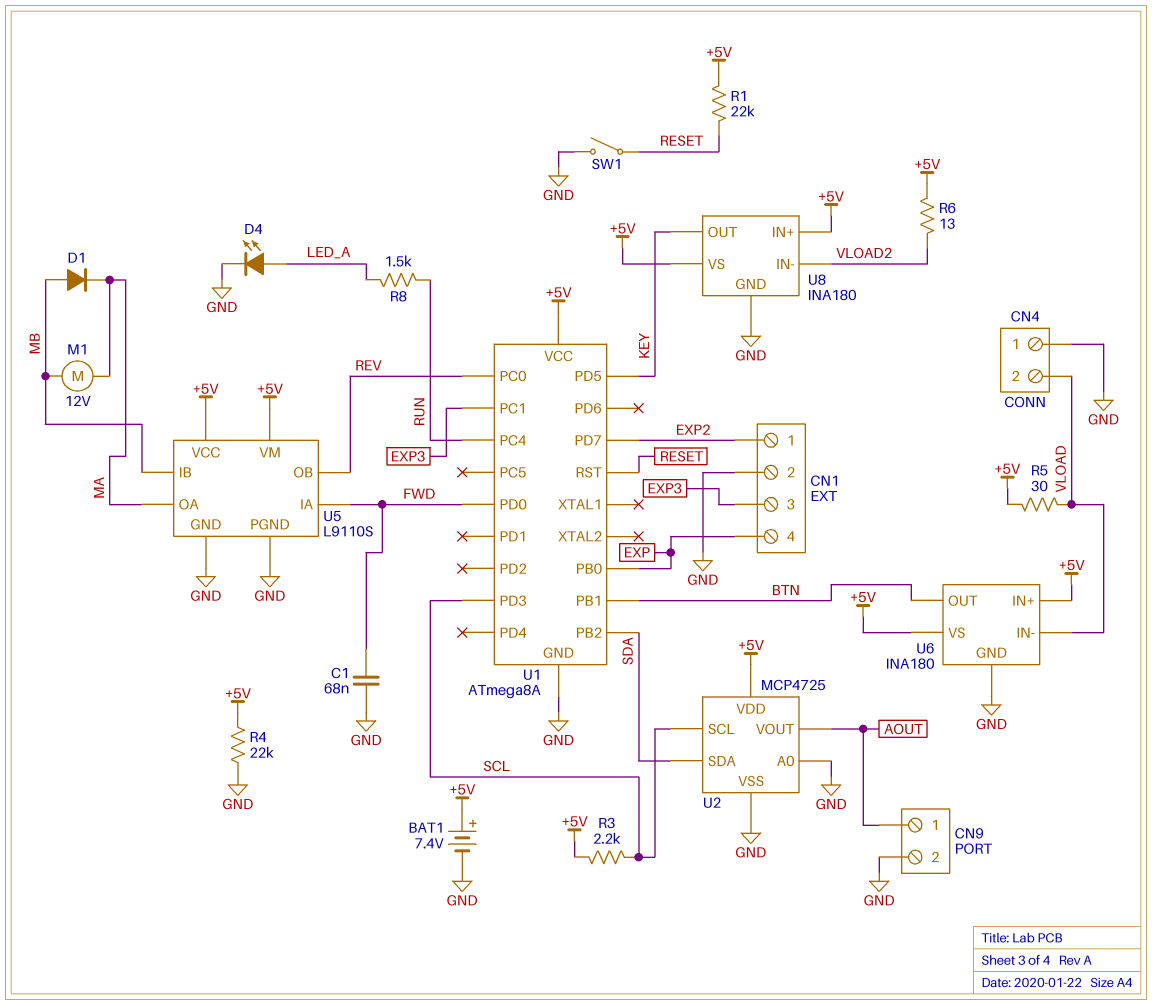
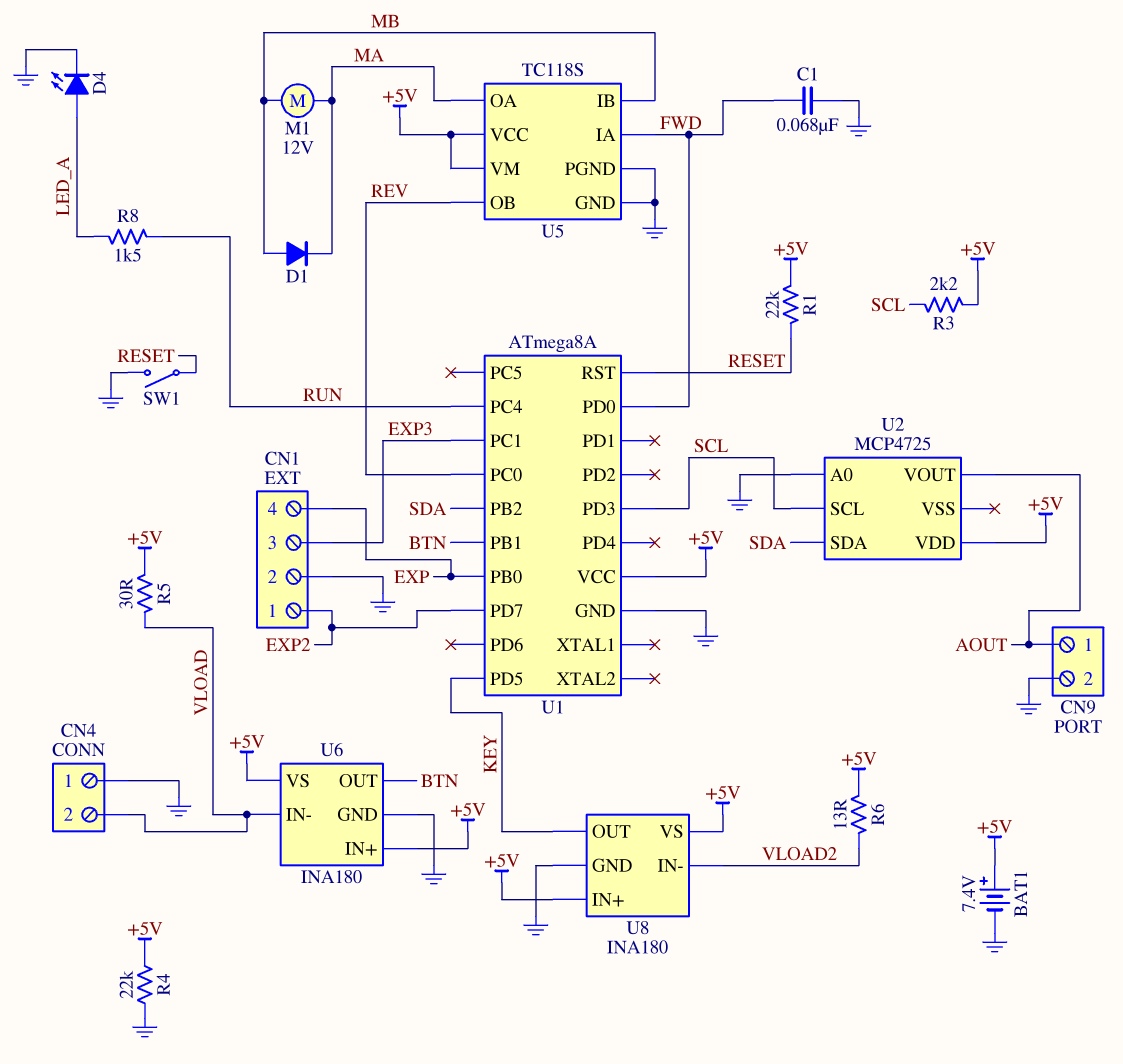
U2 pin VSS: GND -> none
U5: L9110S -> TC118S

